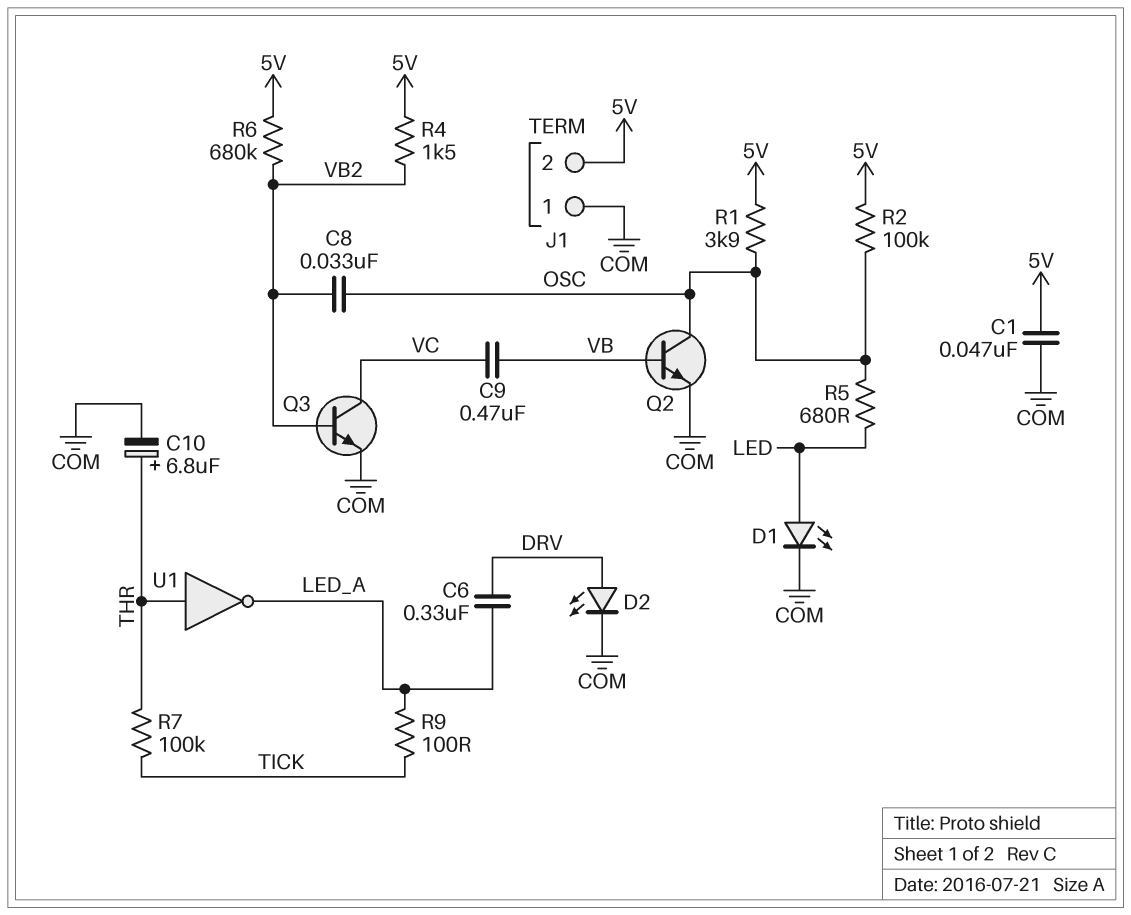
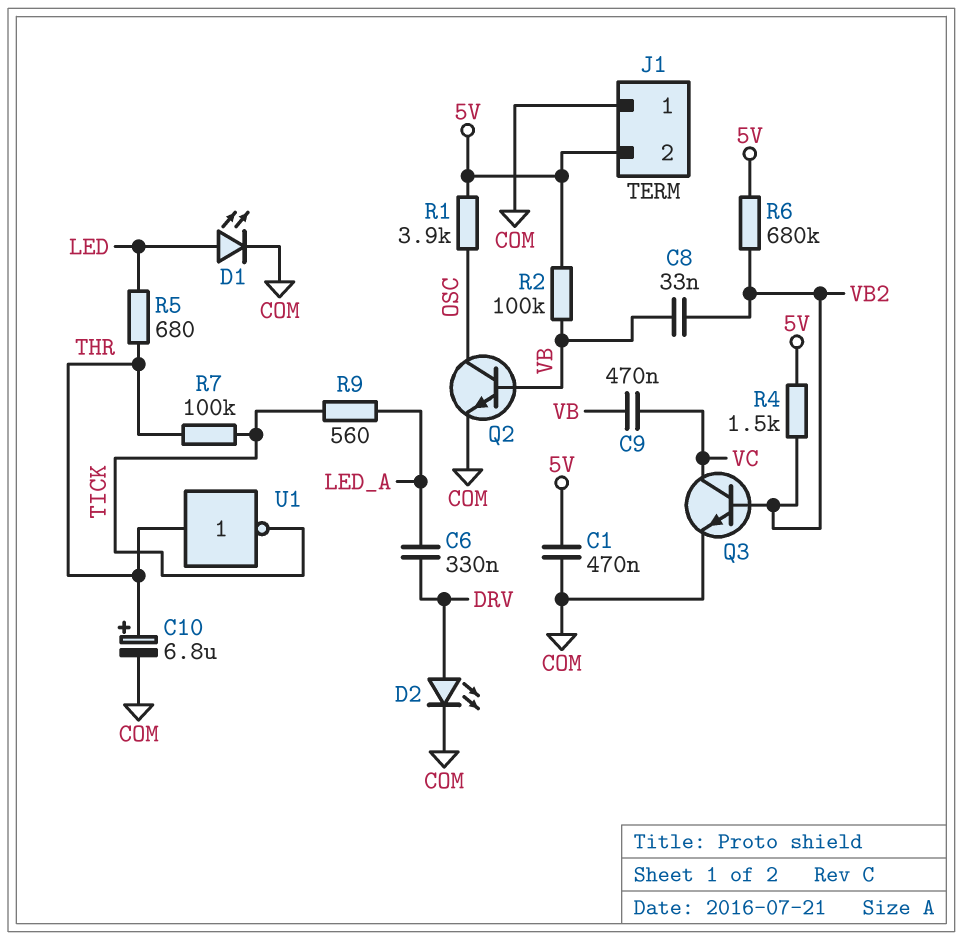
C1: 47nF (5V, COM) -> 470nF (5V, COM)
C8: 33nF (OSC, VB2) -> 33nF (VB, VB2)
R2: 100k (5V, OSC) -> 100k (5V, VB)
R5: 680 (LED, OSC) -> 680 (LED, THR)
R9: 100 (LED_A, TICK) -> 560 (LED_A, TICK)
U1: NOT (in THR, out LED_A) -> NOT (in THR, out TICK)

